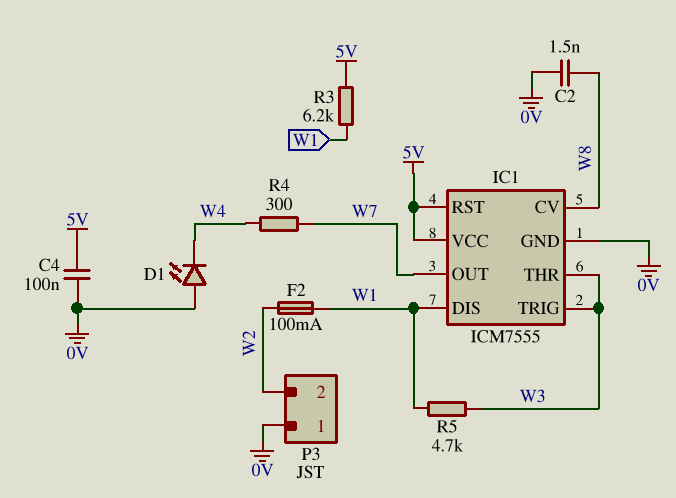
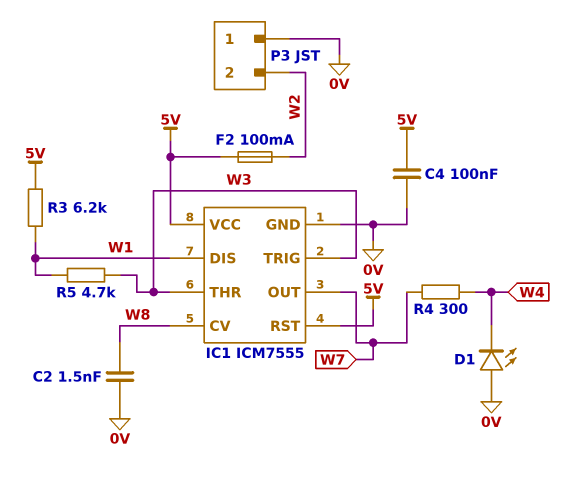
F2: 100mA (W1, W2) -> 100mA (5V, W2)

